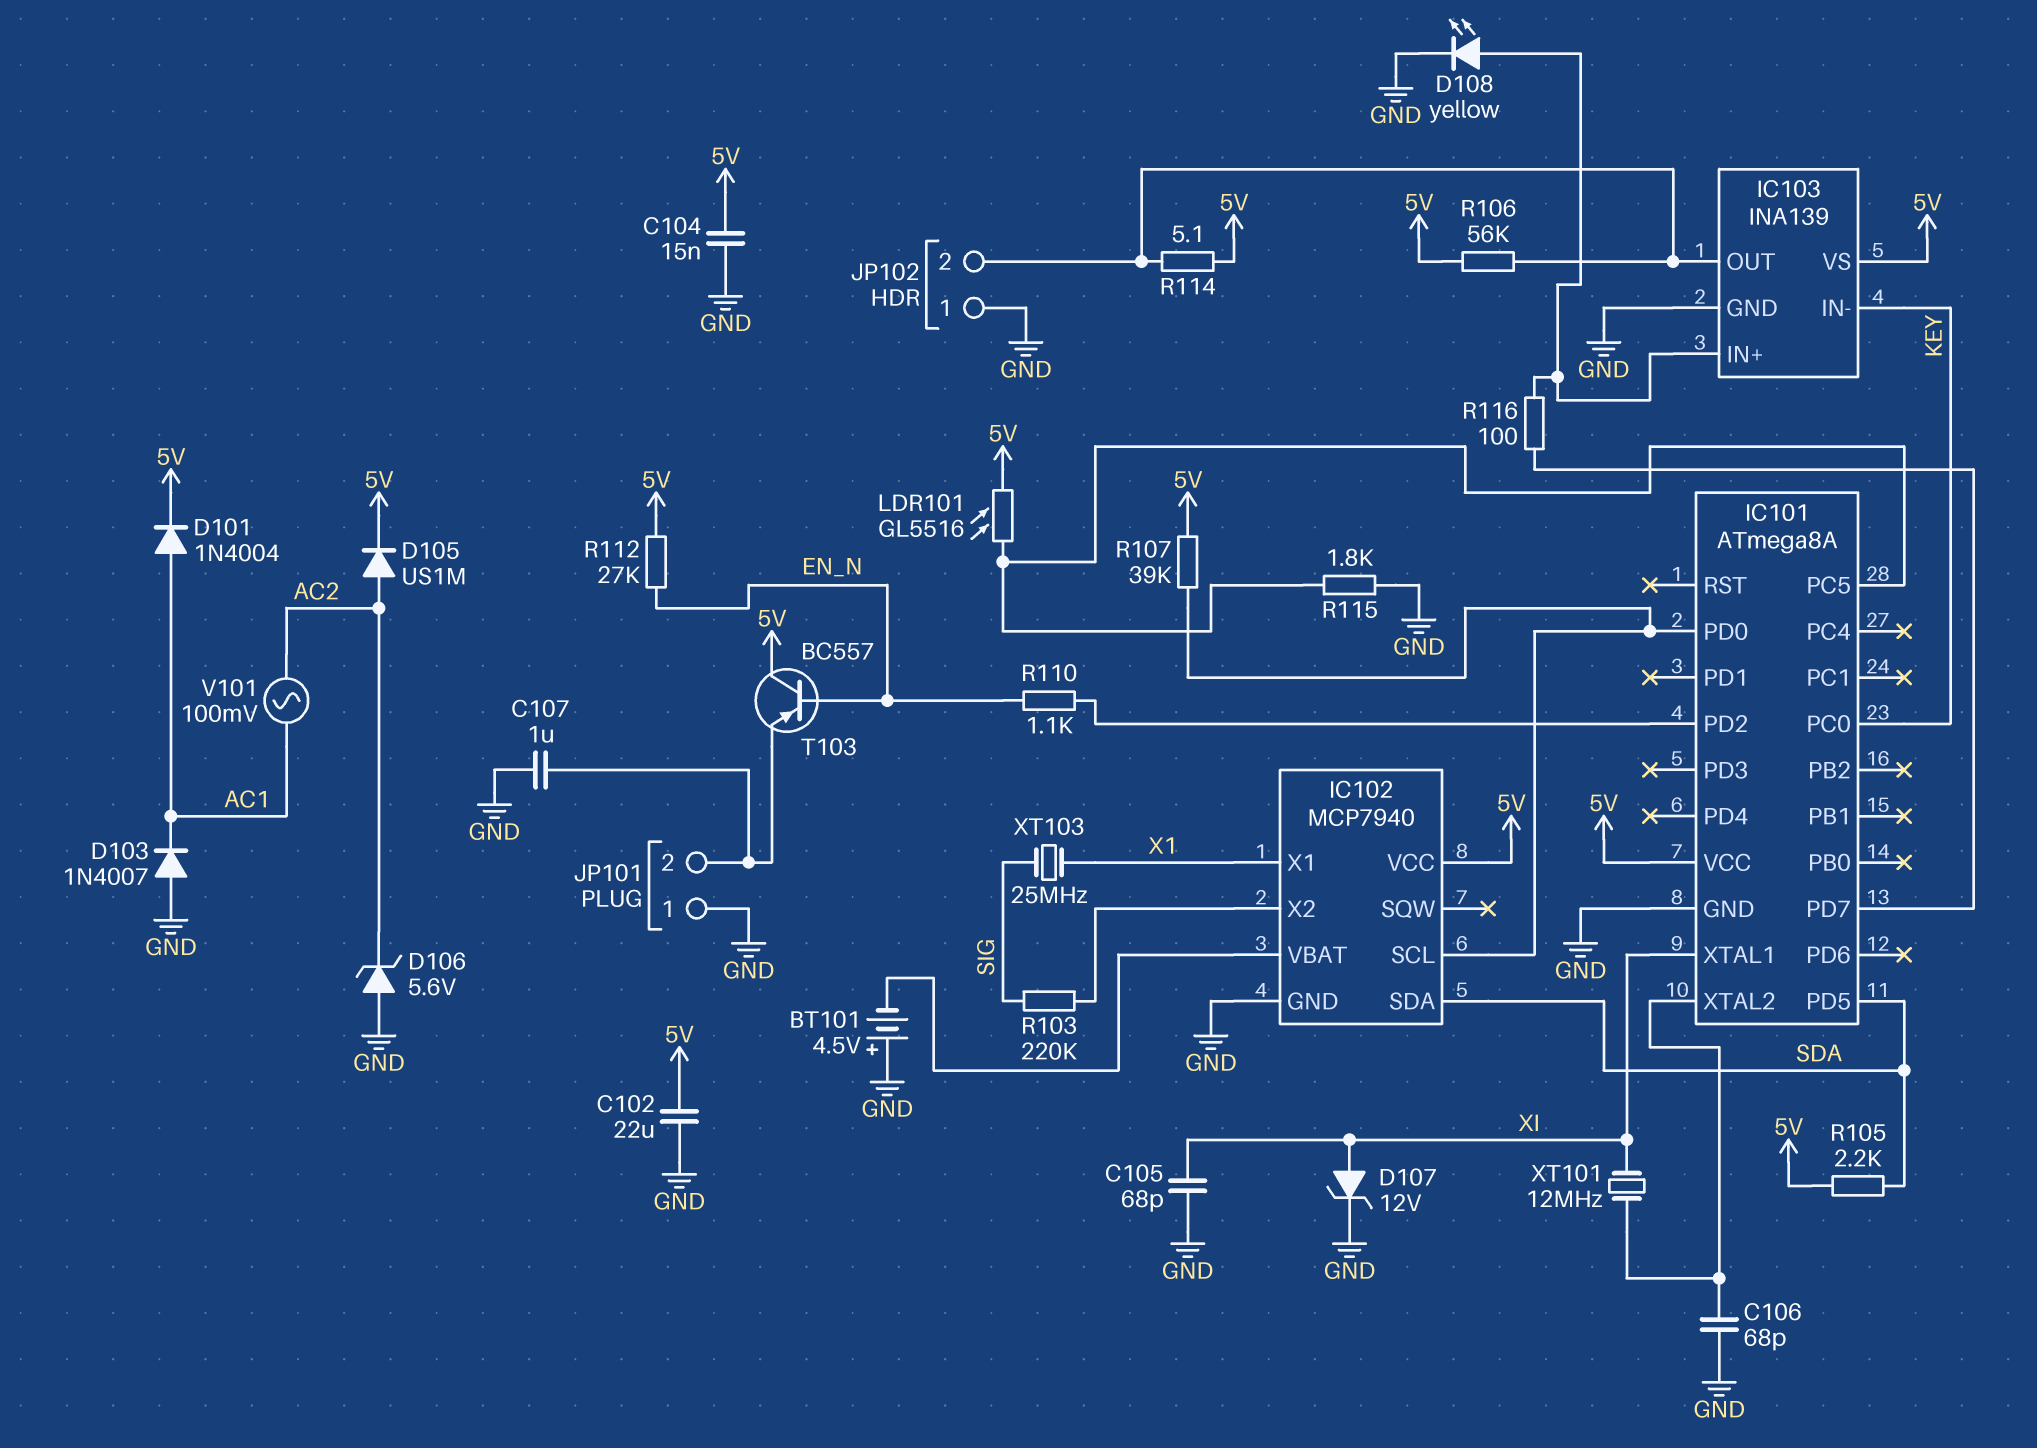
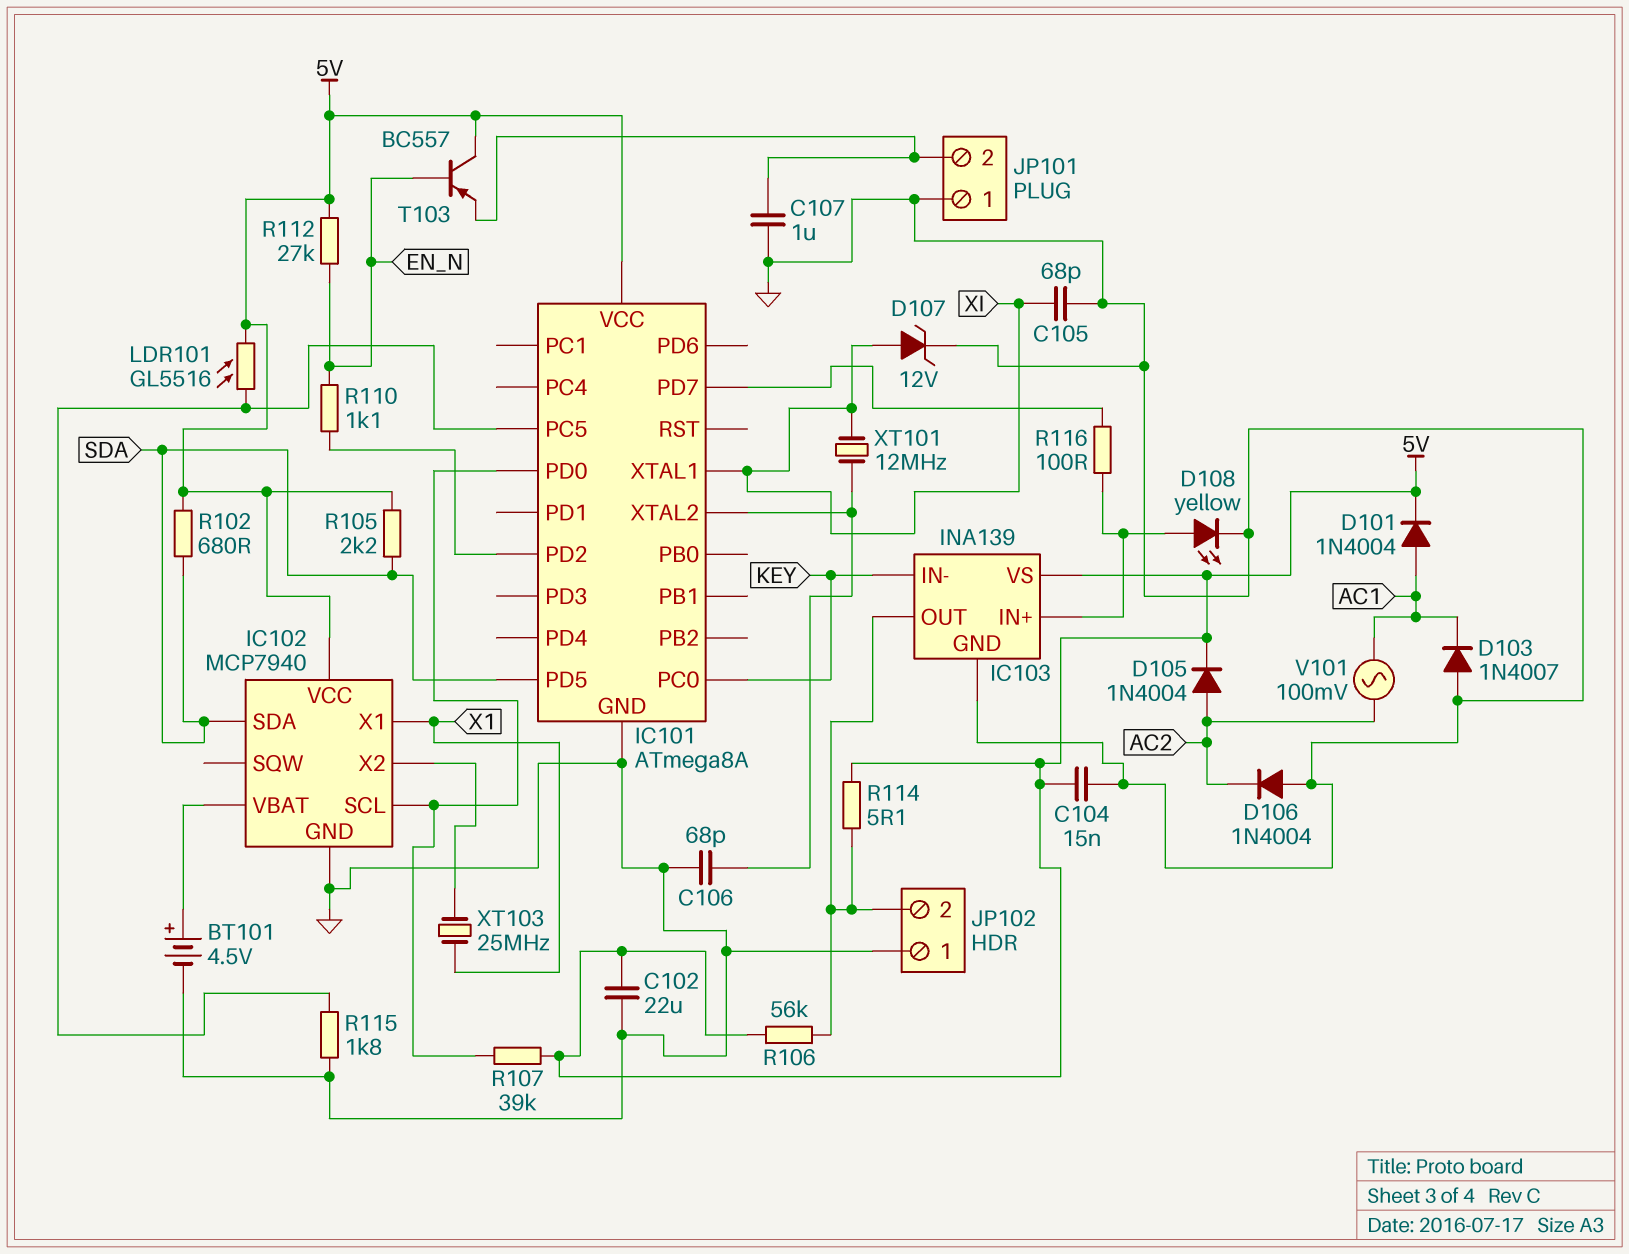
BT101: 4.5V (plus GND, minus IC102/VBAT) -> 4.5V (plus IC102/VBAT, minus GND)
D105: diode US1M (A AC2, K 5V) -> diode 1N4004 (A AC2, K 5V)
D106: zener 5.6V (A GND, K AC2) -> diode 1N4004 (A GND, K AC2)
R102: none -> 680 (5V, SDA)
R103: 220k (IC102/X2, SIG) -> none
XT103: 25MHz (SIG, X1) -> 25MHz (IC102/X2, X1)

